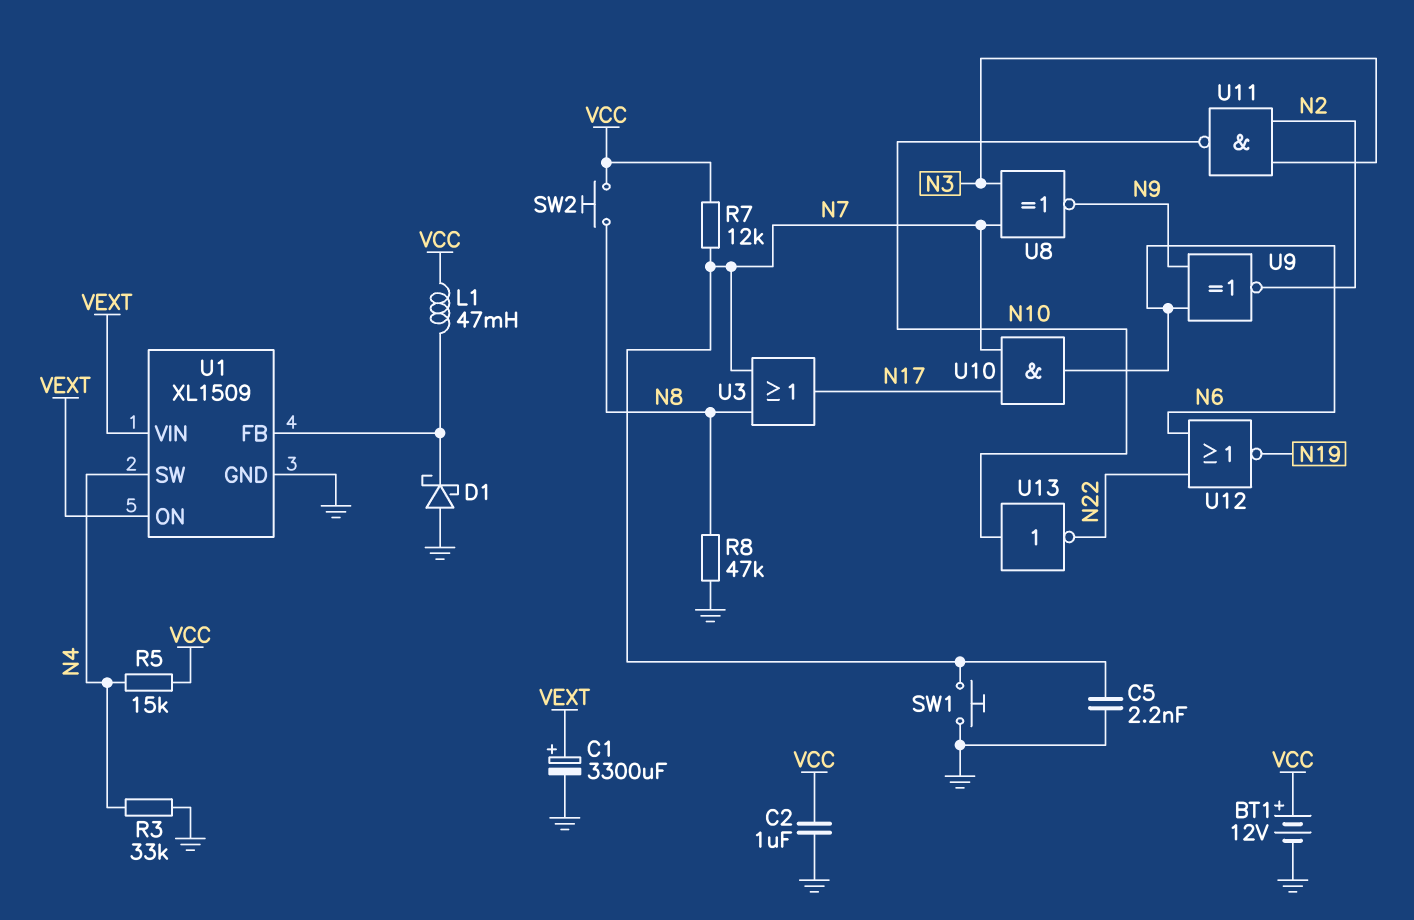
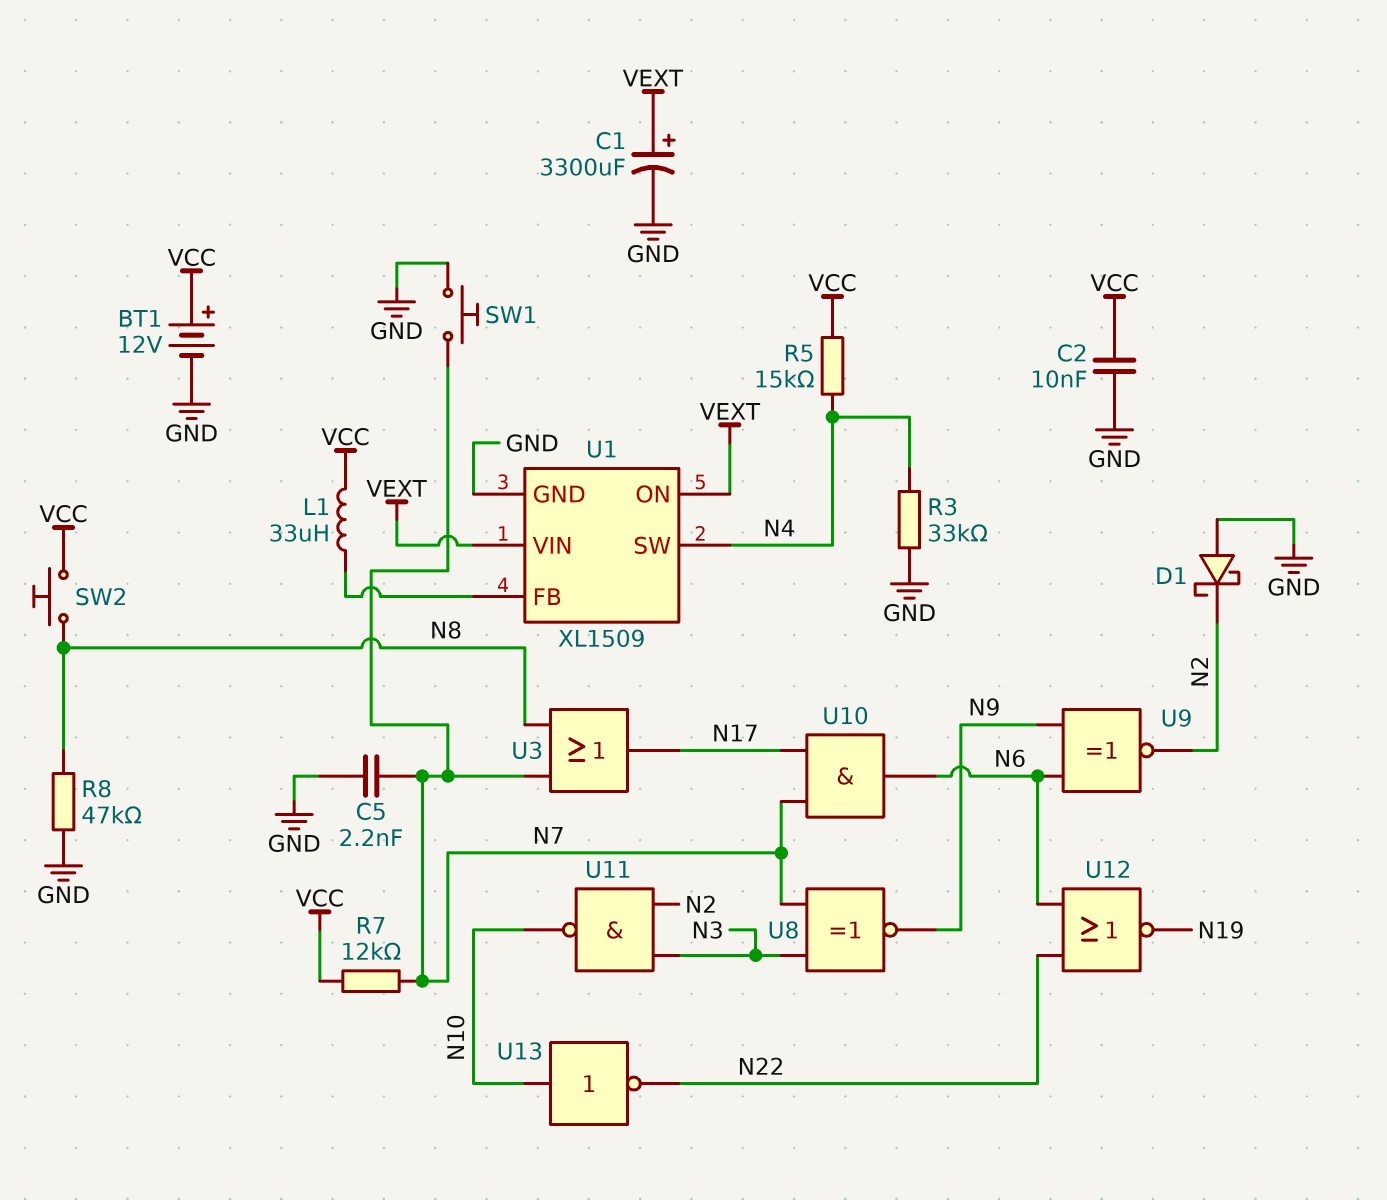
C2: 1uF (GND, VCC) -> 10nF (GND, VCC)
D1: schottky (A GND, K U1/FB) -> schottky (A GND, K N2)
L1: 47mH (U1/FB, VCC) -> 33uH (U1/FB, VCC)

